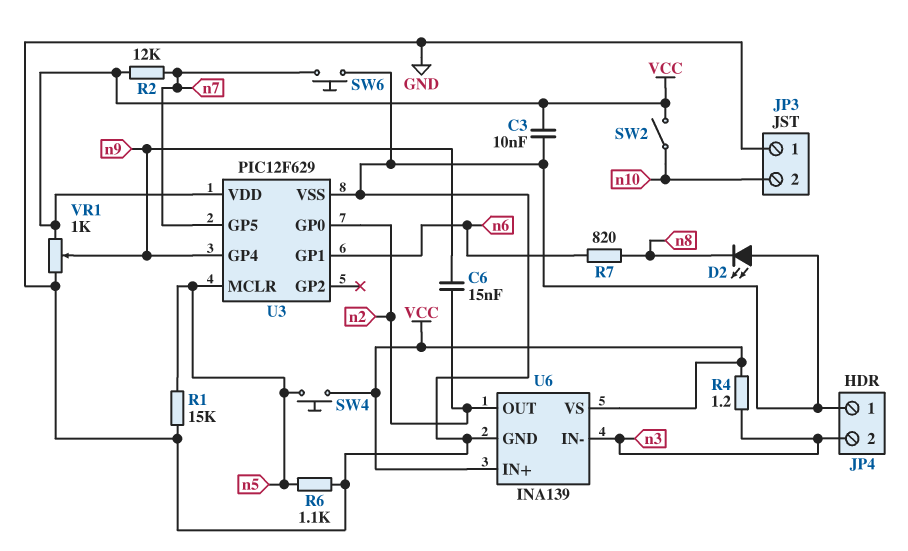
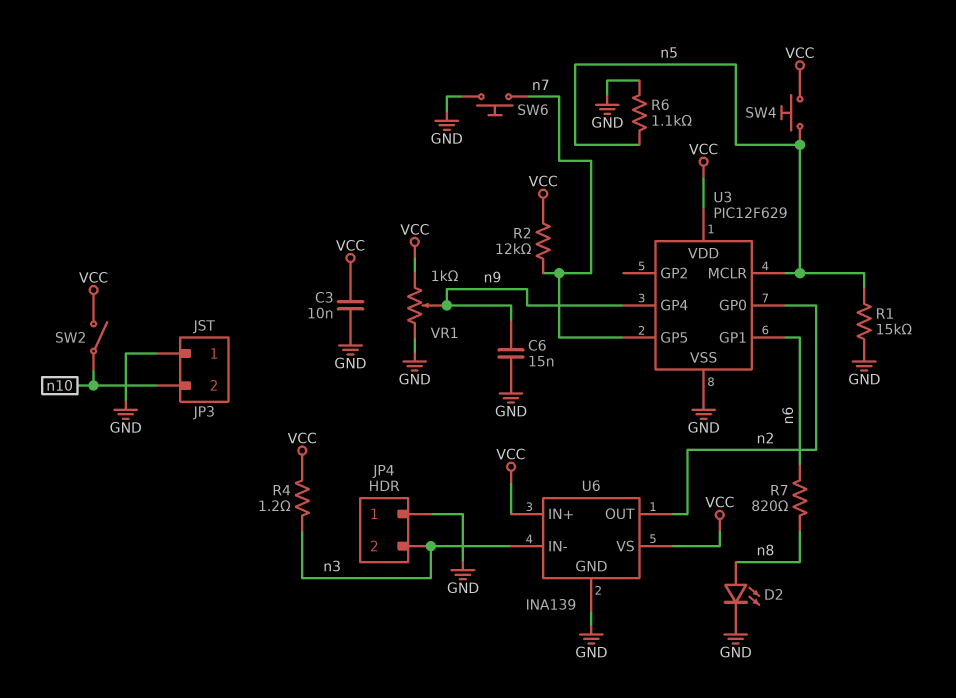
C6: 15nF (n2, n9) -> 15nF (GND, n9)
D2: LED (A GND, K n8) -> LED (A n8, K GND)

